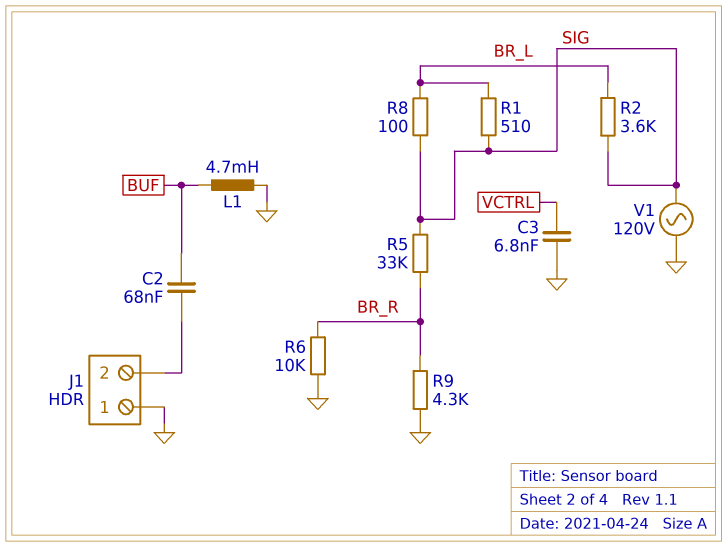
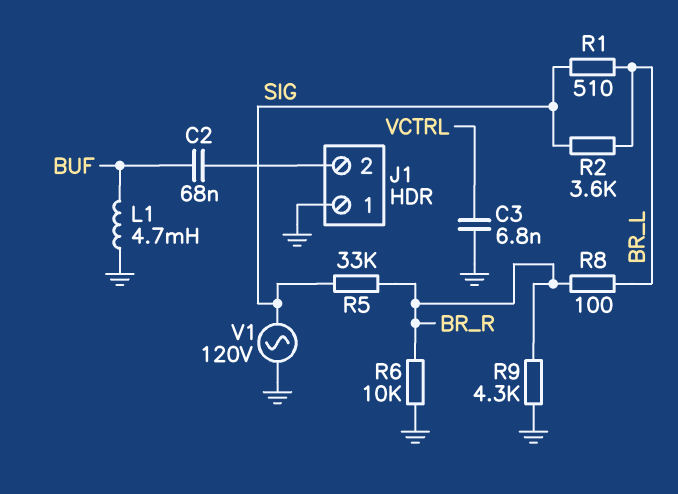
R8: 100 (BR_L, SIG) -> 100 (BR_L, BR_R)

